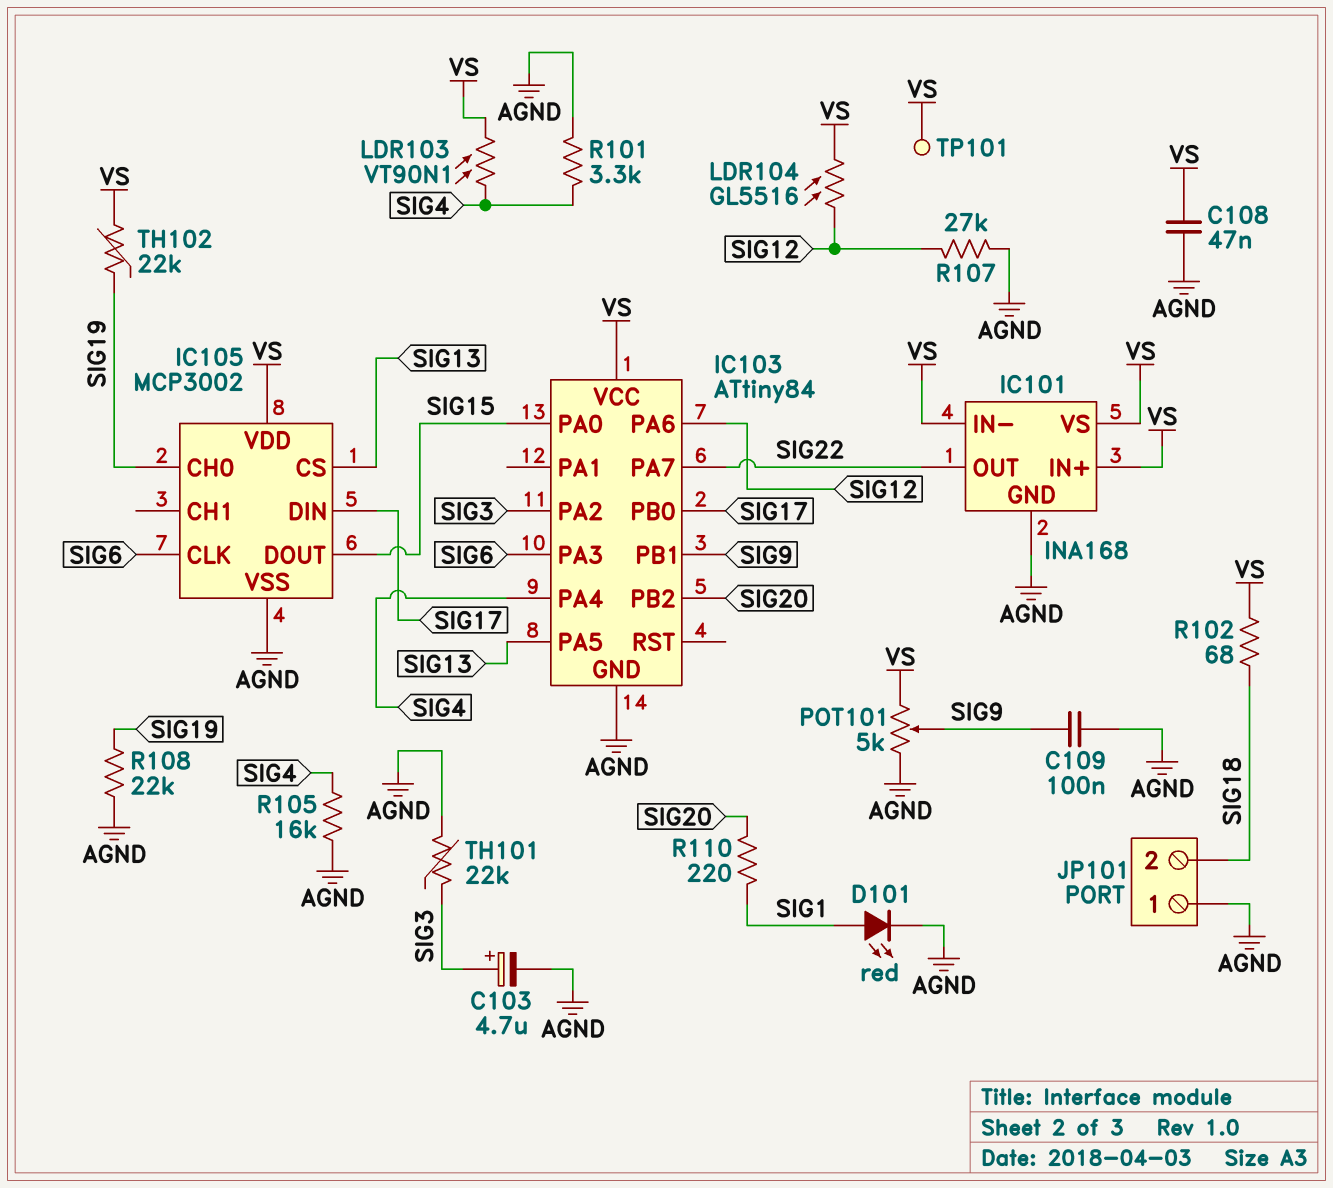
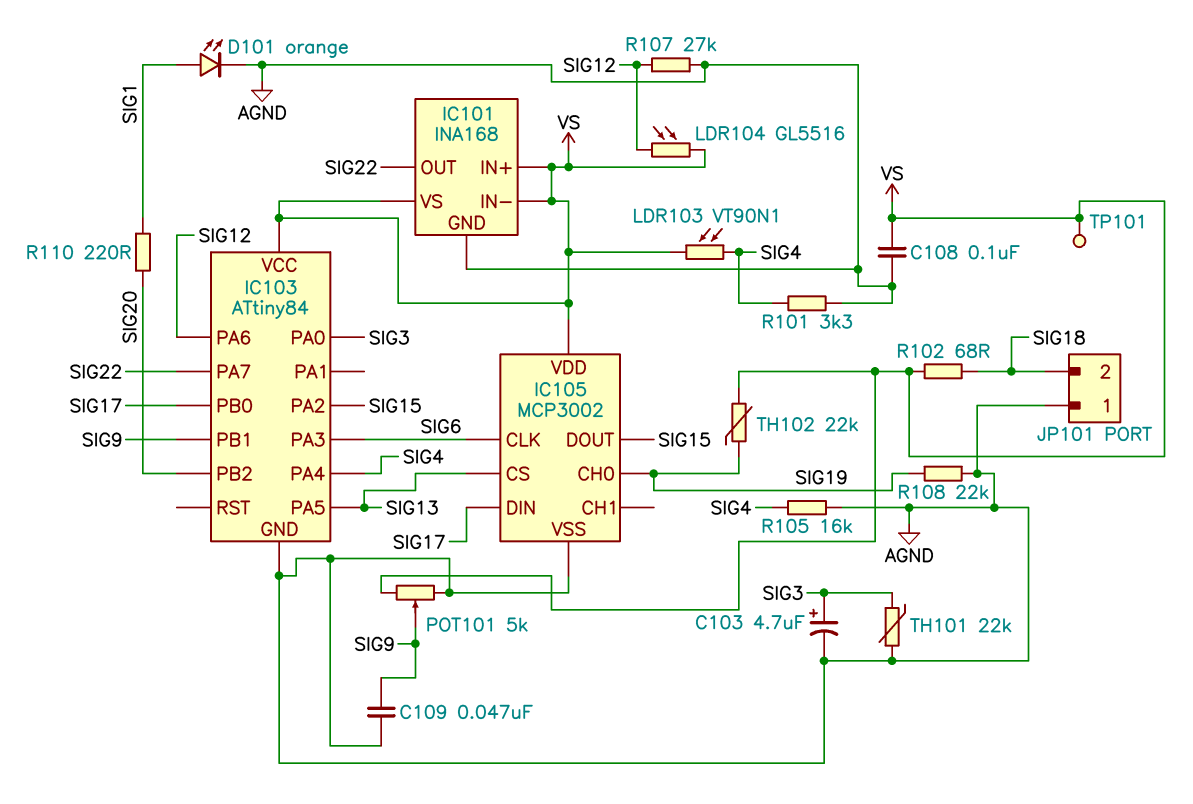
C108: 47nF (AGND, VS) -> 100nF (AGND, VS)
C109: 100nF (AGND, SIG9) -> 47nF (AGND, SIG9)
D101: LED red (A SIG1, K AGND) -> LED orange (A SIG1, K AGND)
IC103 pin PA0: SIG15 -> SIG3
IC103 pin PA2: SIG3 -> SIG15

